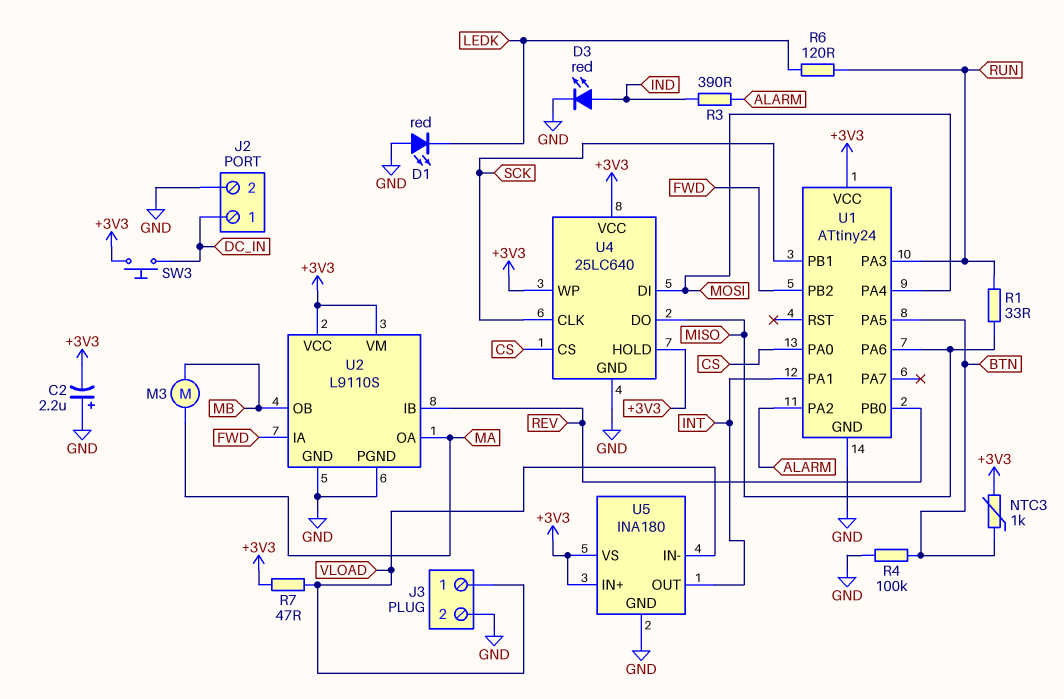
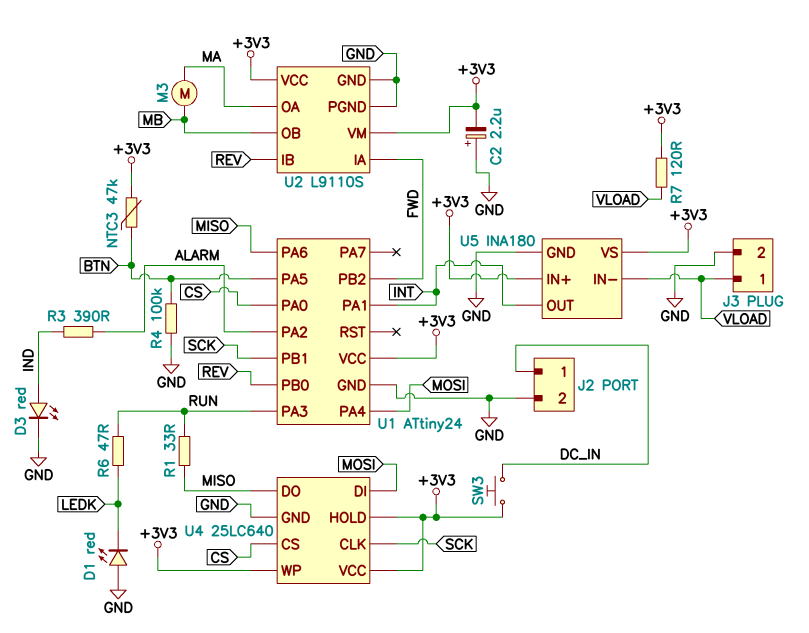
NTC3: 1k (+3V3, BTN) -> 47k (+3V3, BTN)
R6: 120 (LEDK, RUN) -> 47 (LEDK, RUN)
R7: 47 (+3V3, VLOAD) -> 120 (+3V3, VLOAD)

